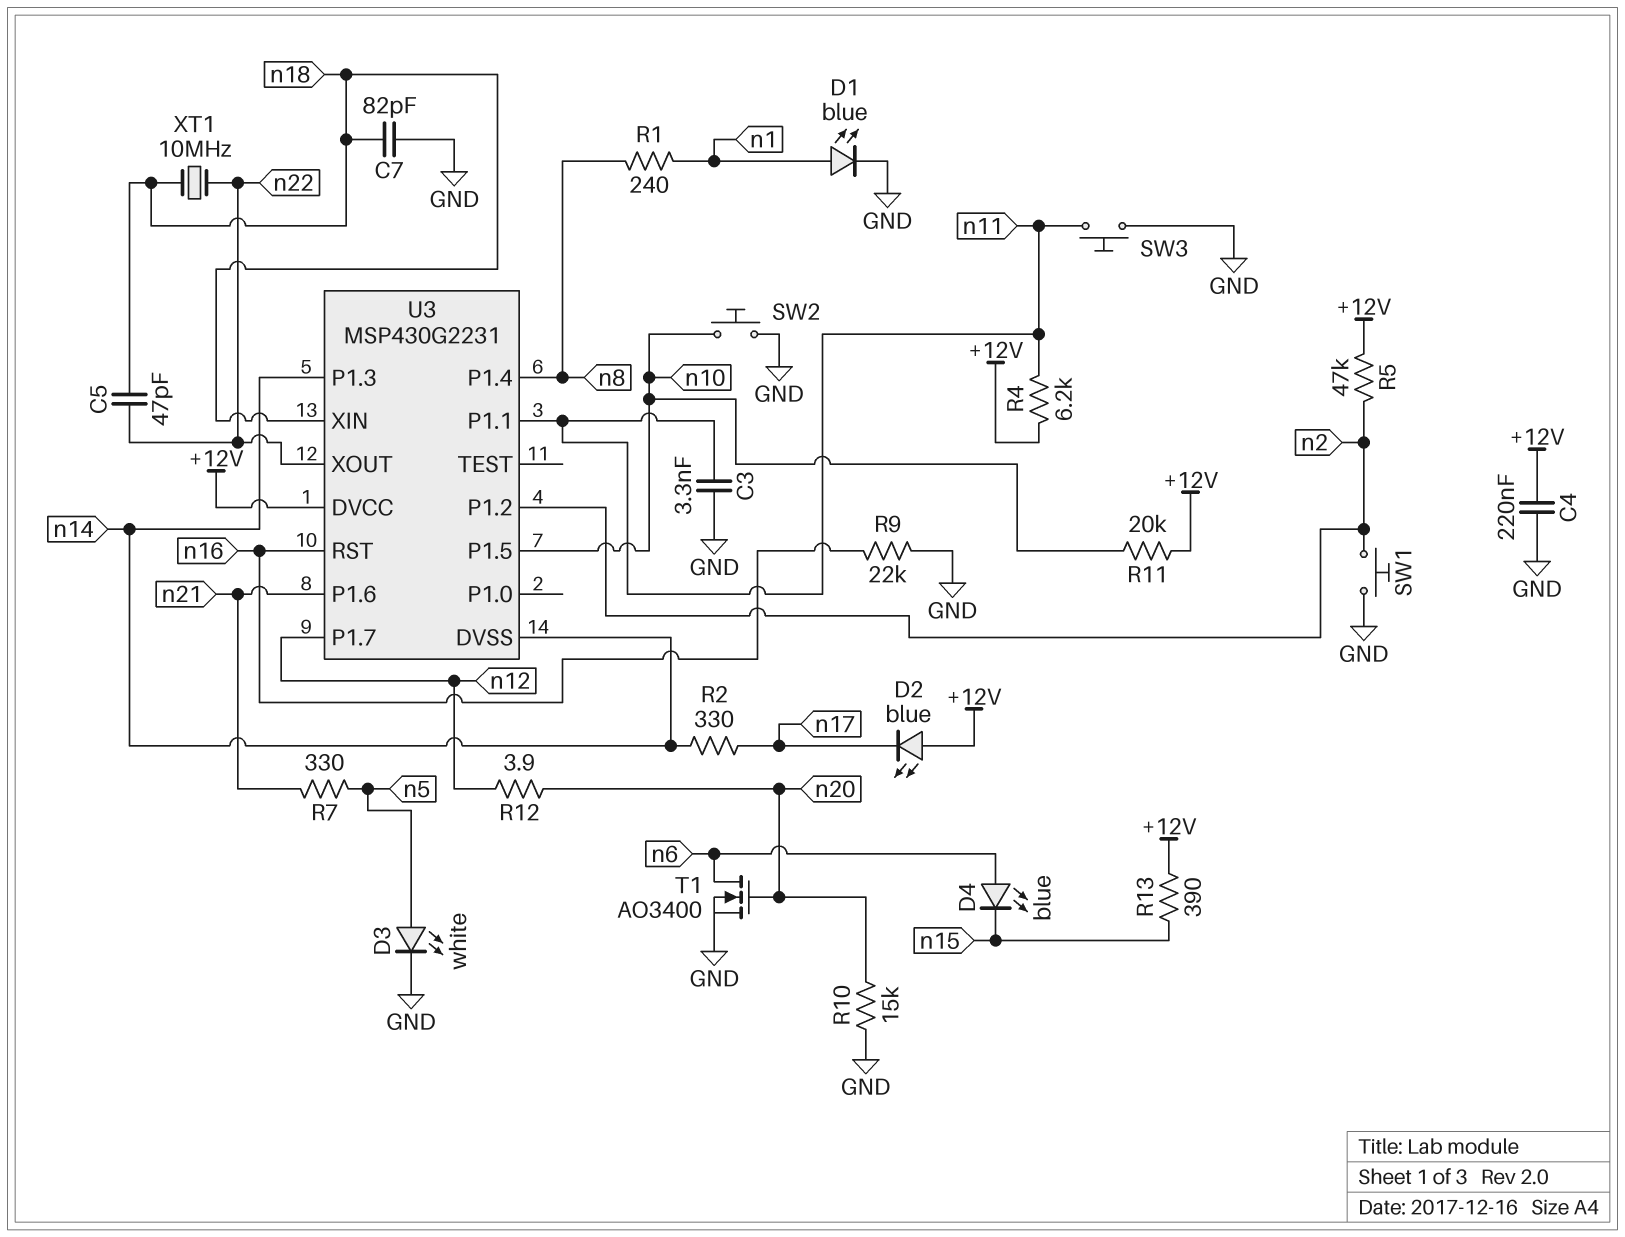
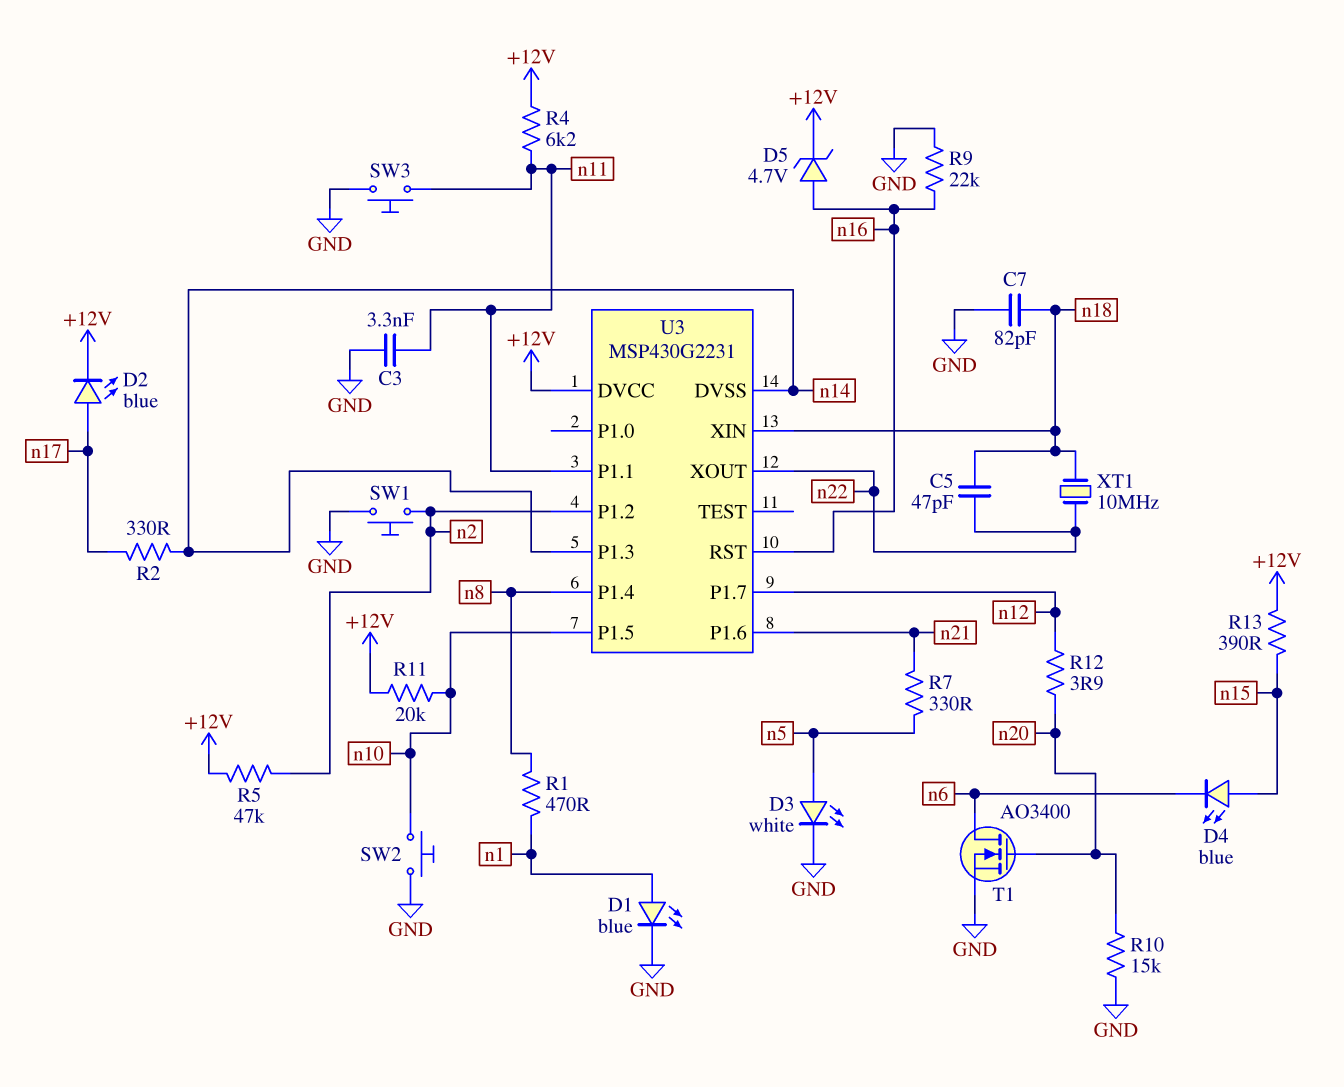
C4: 220nF (+12V, GND) -> none
D2: LED blue (A +12V, K n17) -> LED blue (A n17, K +12V)
D4: LED blue (A n6, K n15) -> LED blue (A n15, K n6)
D5: none -> zener 4.7V (A n16, K +12V)
R1: 240 (n1, n8) -> 470 (n1, n8)

